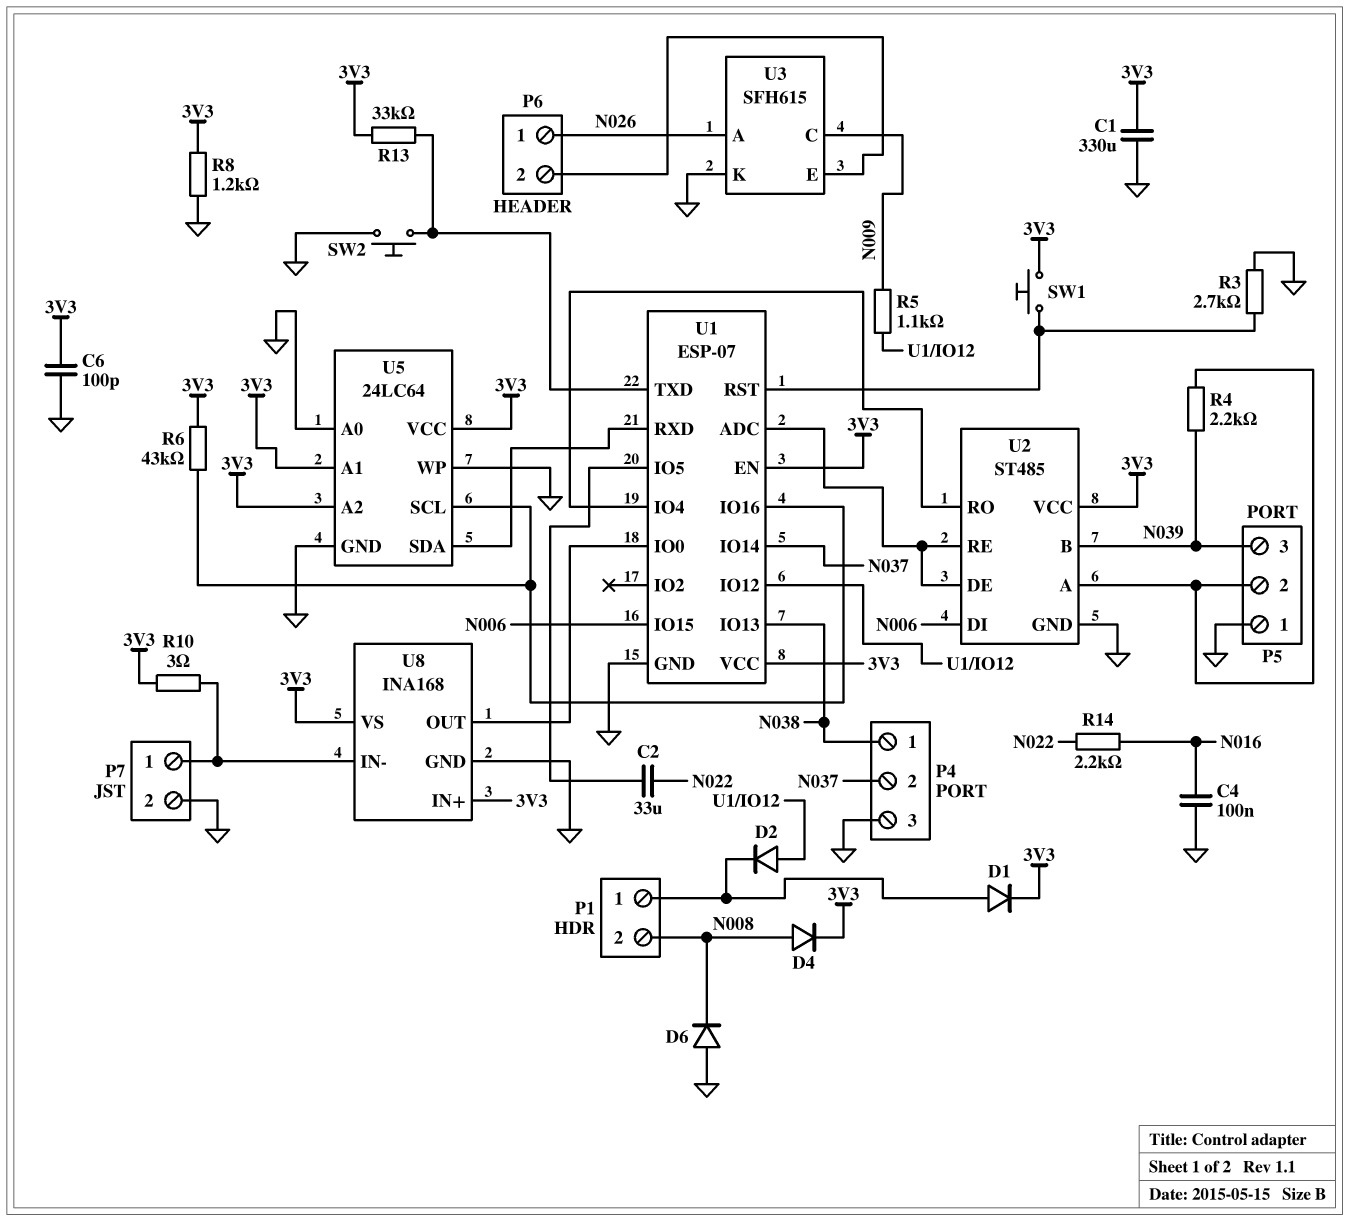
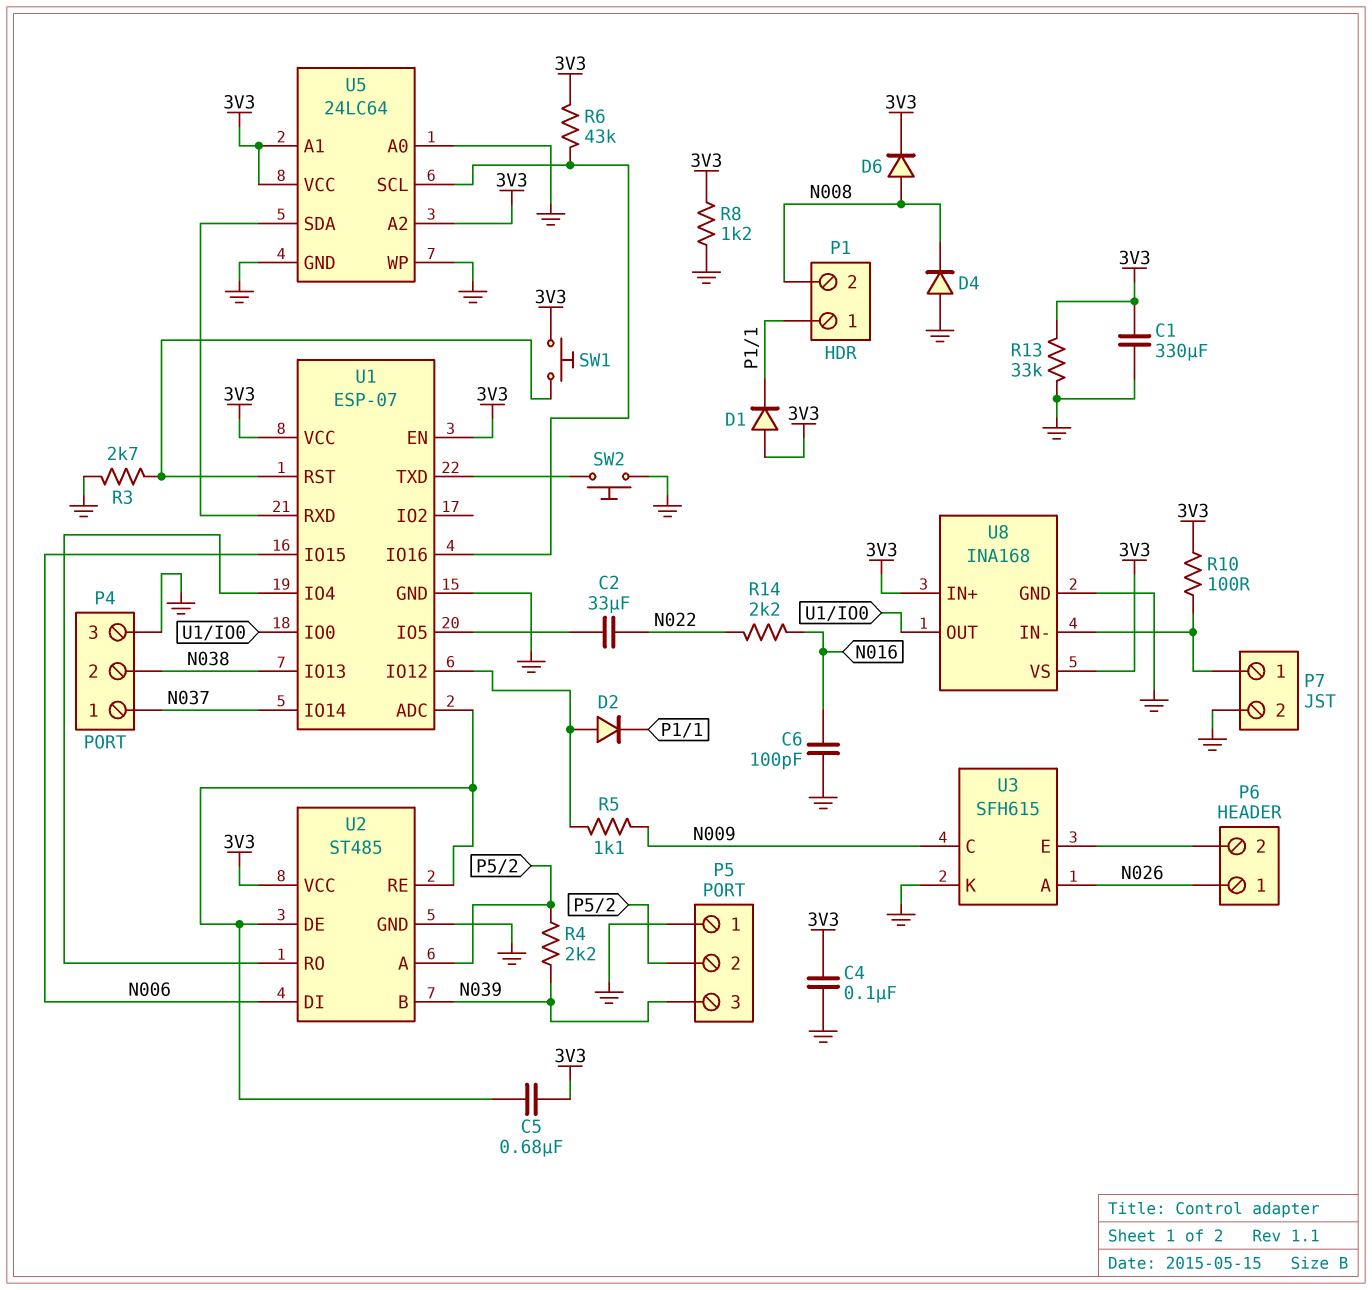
C4: 100nF (GND, N016) -> 100nF (3V3, GND)
C5: none -> 680nF (3V3, U1/ADC)
C6: 100pF (3V3, GND) -> 100pF (GND, N016)
D1: diode (A P1/1, K 3V3) -> diode (A 3V3, K P1/1)
D4: diode (A N008, K 3V3) -> diode (A GND, K N008)
D6: diode (A GND, K N008) -> diode (A N008, K 3V3)
P4 pin 1: N038 -> N037
P4 pin 2: N037 -> N038
R10: 3 (3V3, P7/1) -> 100 (3V3, P7/1)
R13: 33k (3V3, U1/TXD) -> 33k (3V3, GND)

